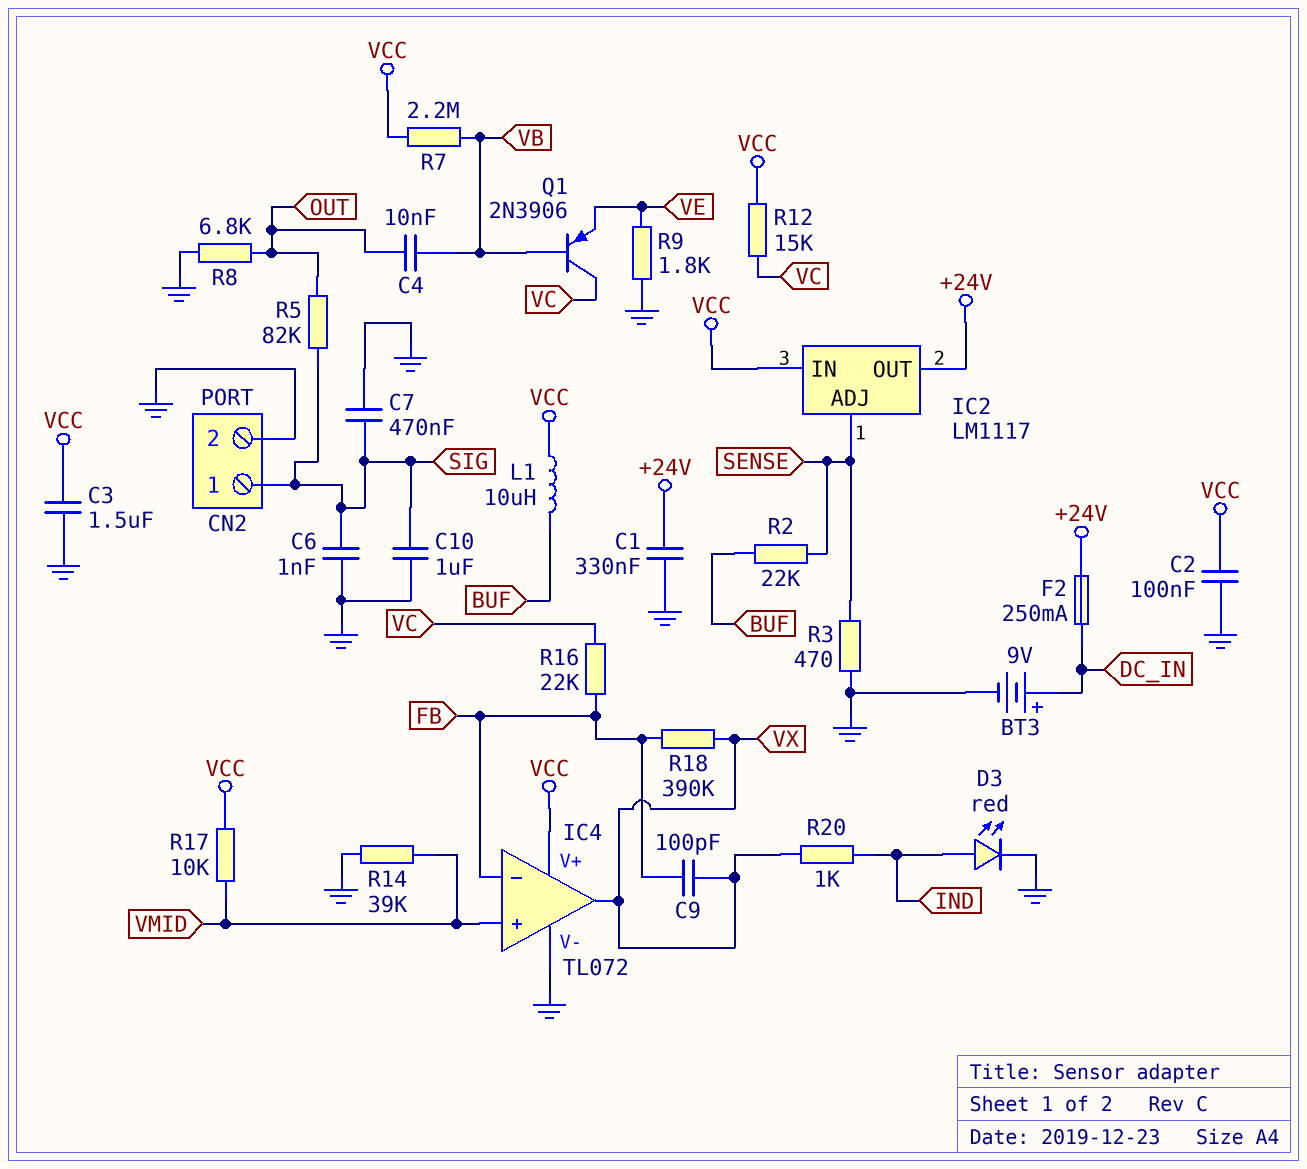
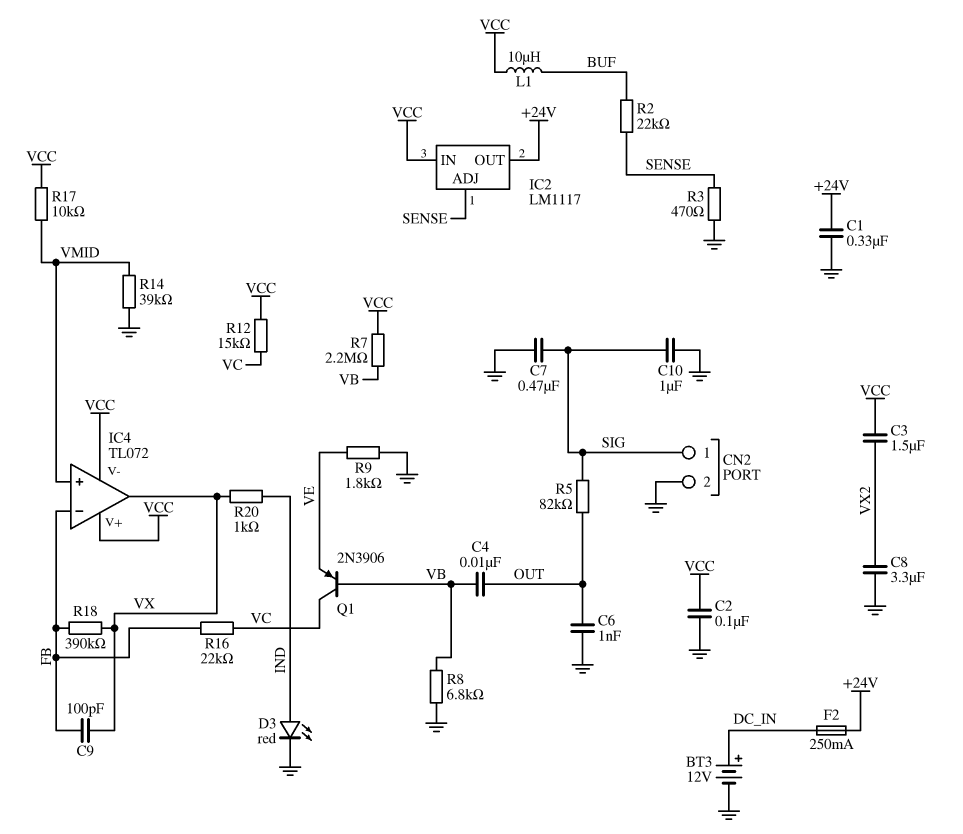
BT3: 9V (plus DC_IN, minus GND) -> 12V (plus DC_IN, minus GND)
C3: 1.5uF (GND, VCC) -> 1.5uF (VCC, VX2)
C6: 1nF (GND, SIG) -> 1nF (GND, OUT)
C8: none -> 3.3uF (GND, VX2)
IC4 pin V-: GND -> VCC
R8: 6.8k (GND, OUT) -> 6.8k (GND, VB)

